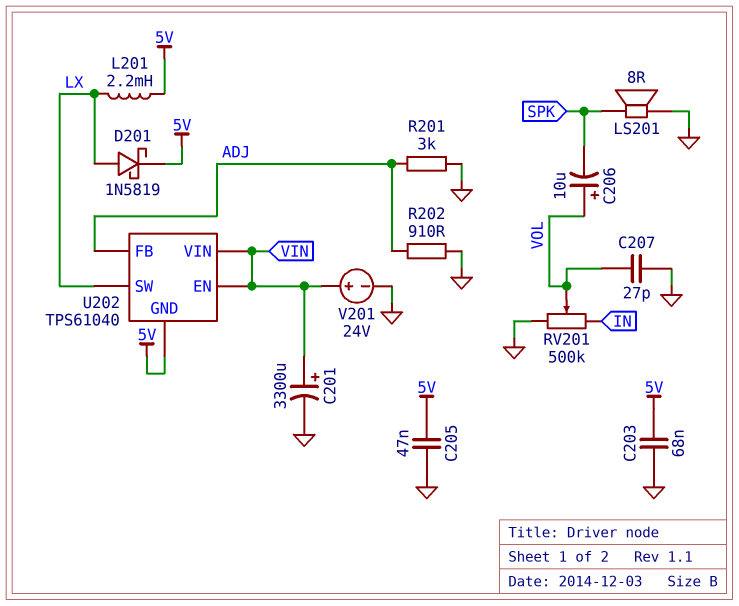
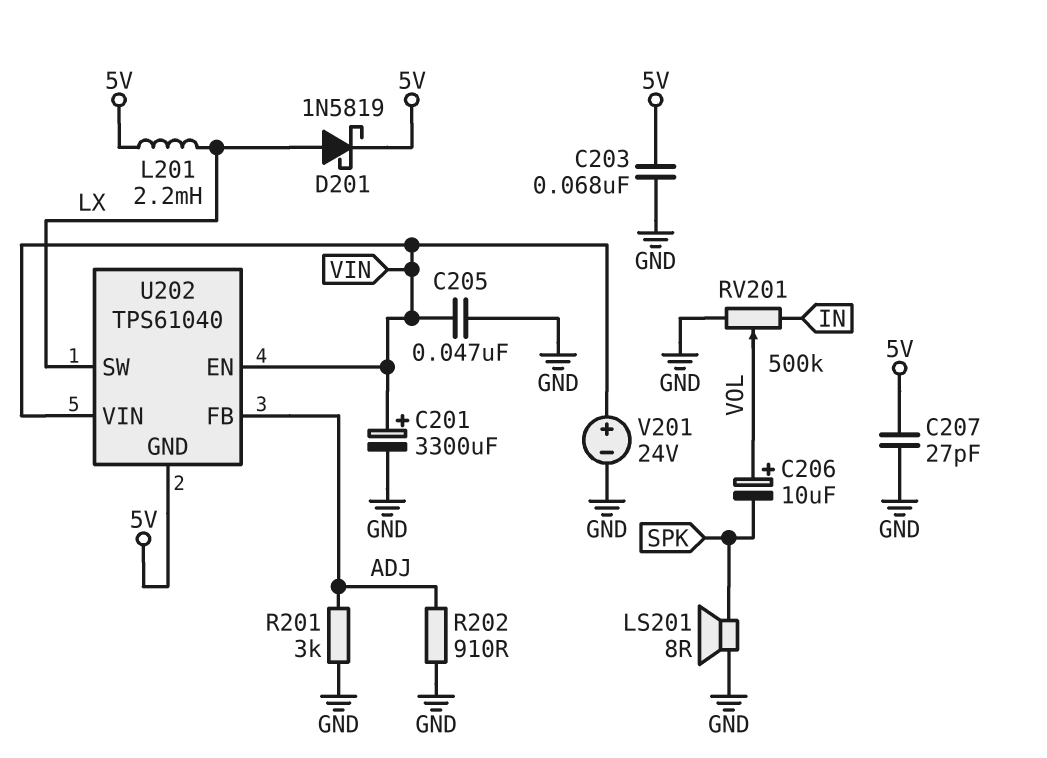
C205: 47nF (5V, GND) -> 47nF (GND, VIN)
C207: 27pF (GND, VOL) -> 27pF (5V, GND)

